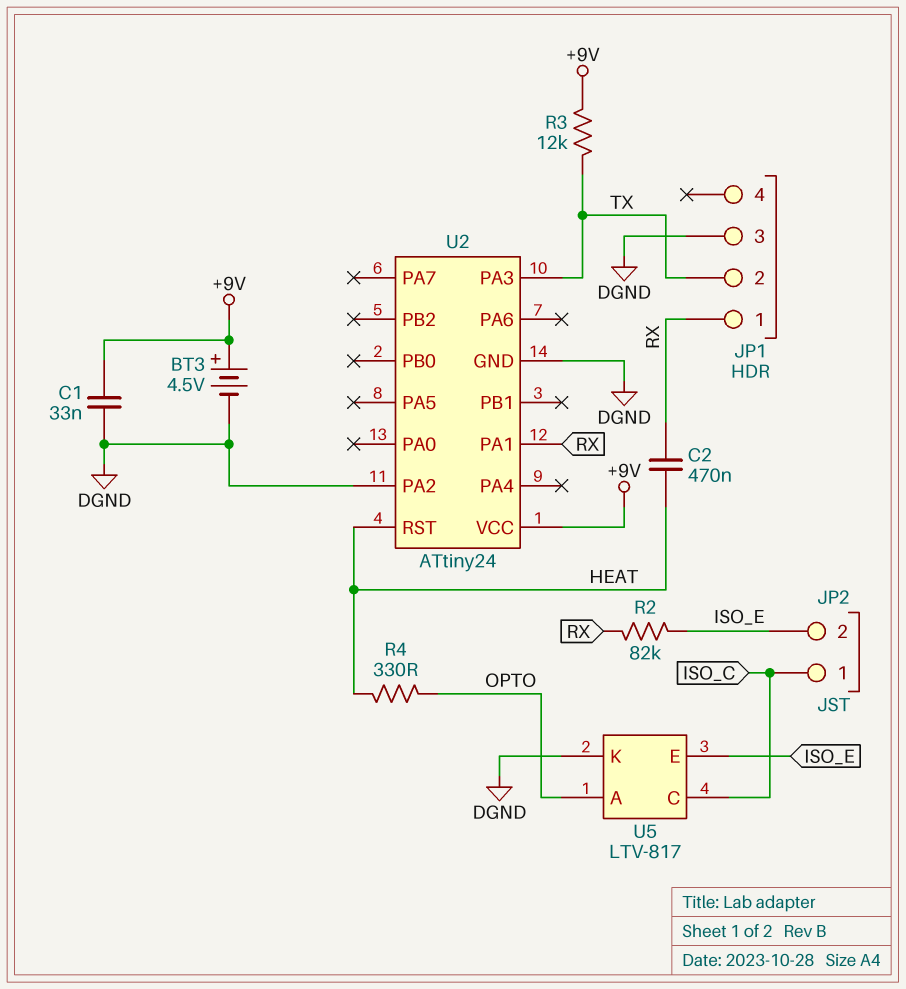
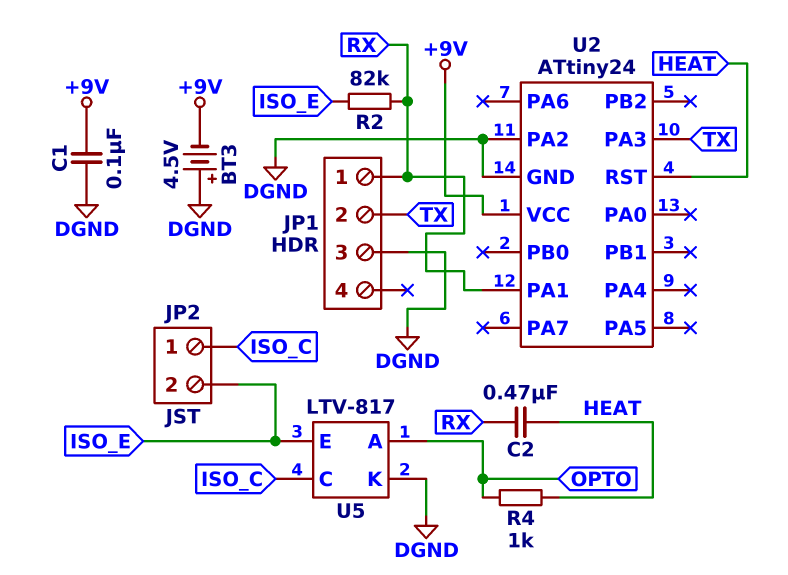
BT3: 4.5V (plus +9V, minus DGND) -> 4.5V (plus DGND, minus +9V)
C1: 33nF (+9V, DGND) -> 100nF (+9V, DGND)
R3: 12k (+9V, TX) -> none
R4: 330 (HEAT, OPTO) -> 1k (HEAT, OPTO)

